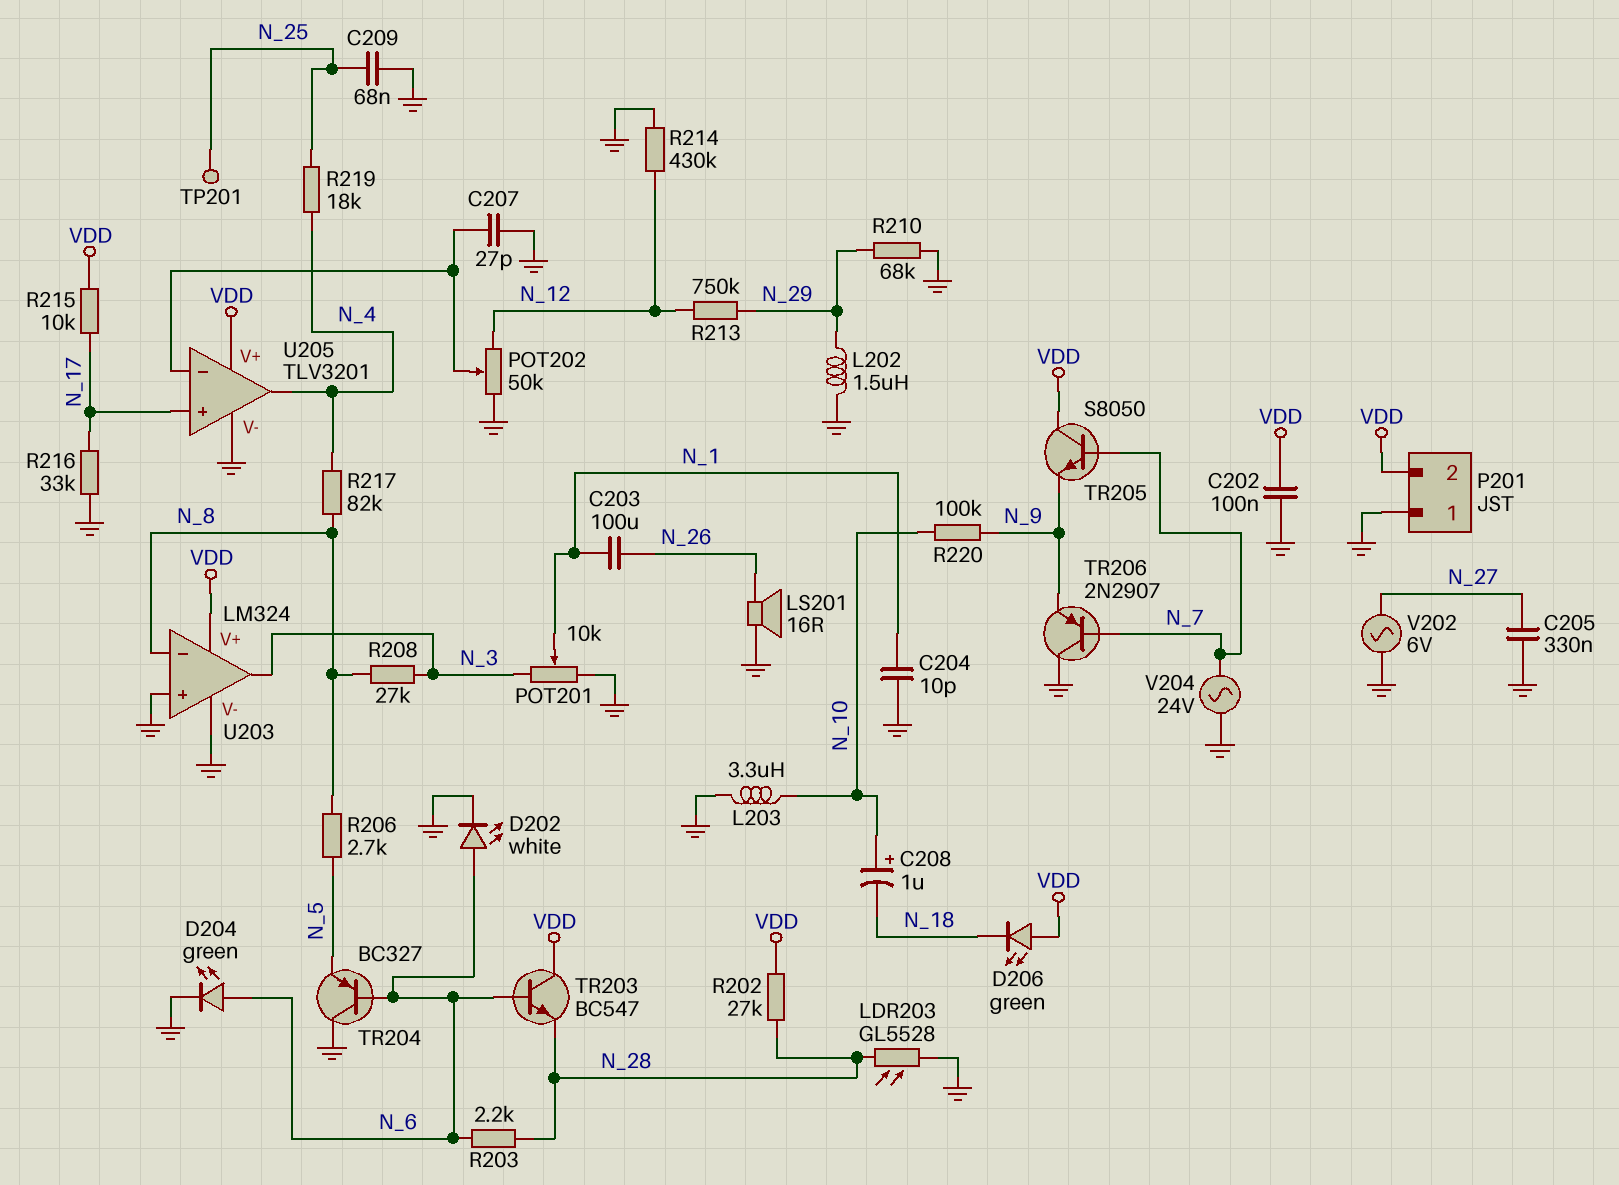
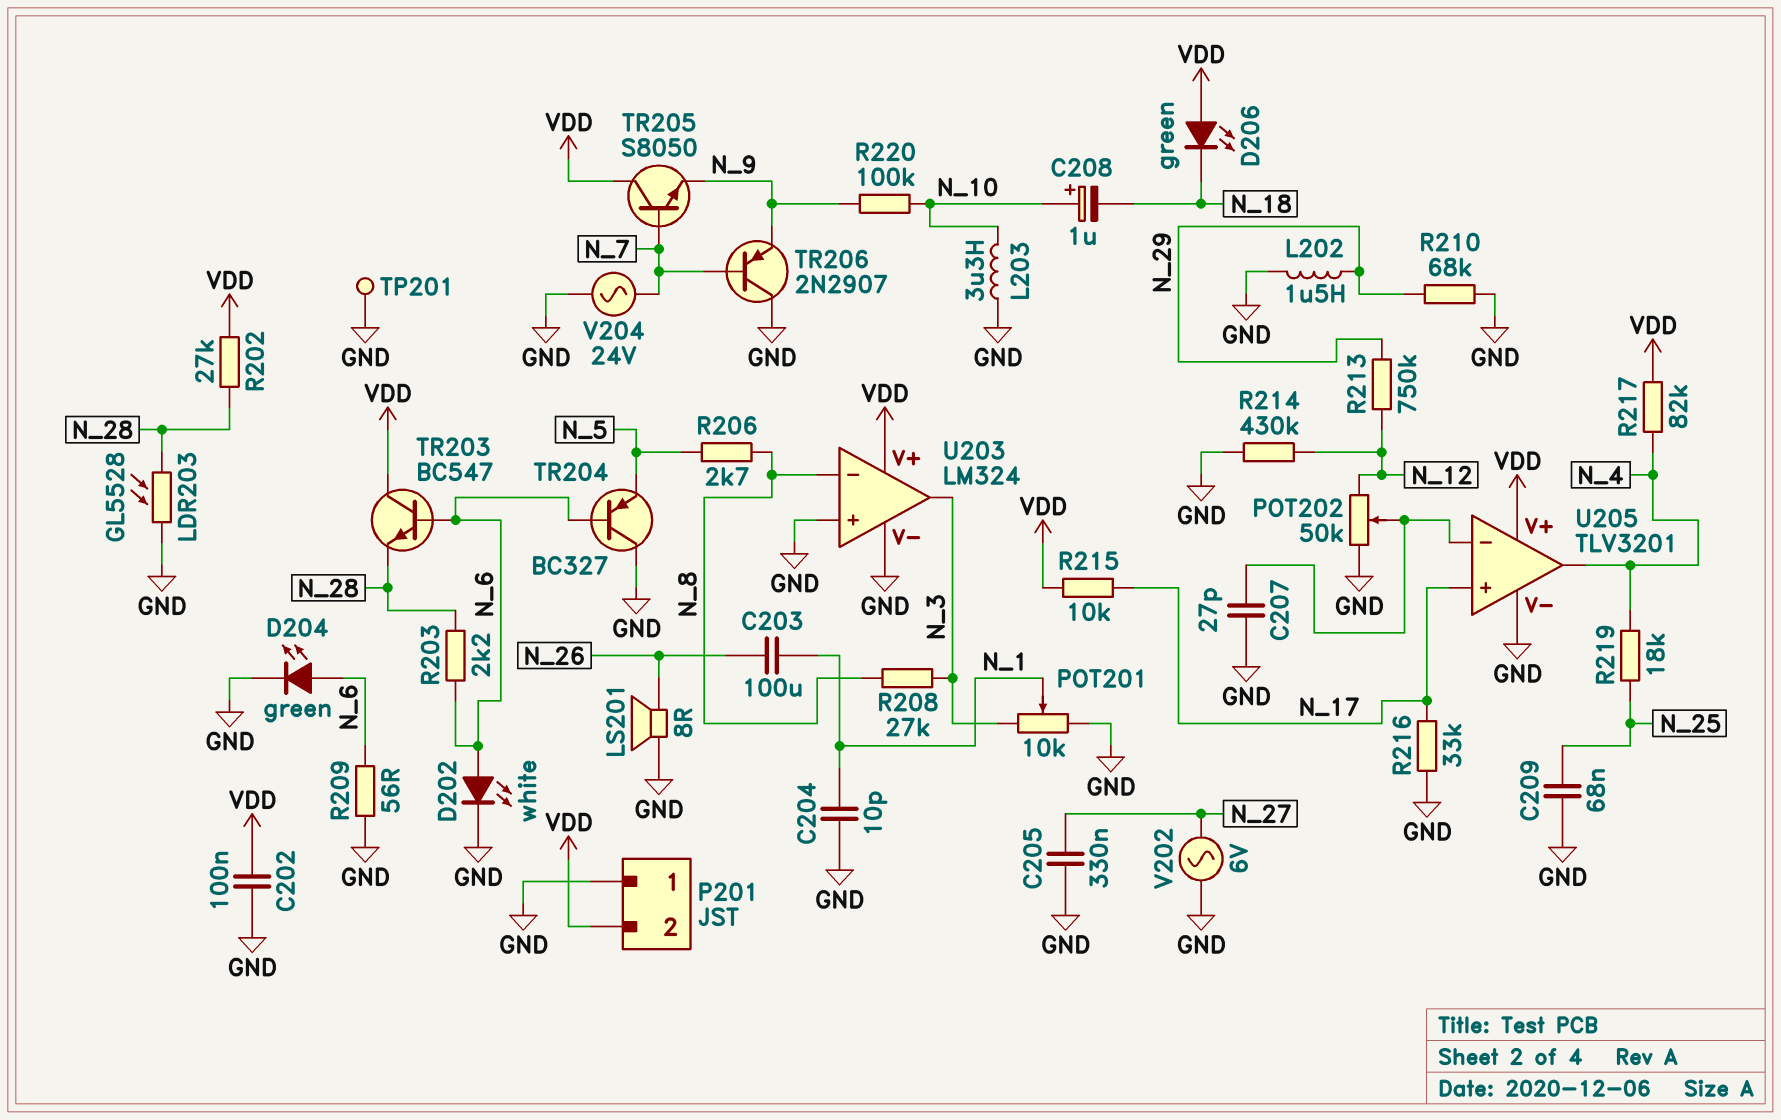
LS201: speaker 16R (GND, N_26) -> speaker 8R (GND, N_26)
R209: none -> 56 (GND, N_6)
R217: 82k (N_4, N_8) -> 82k (N_4, VDD)
TP201: test point (N_25) -> test point (GND)

